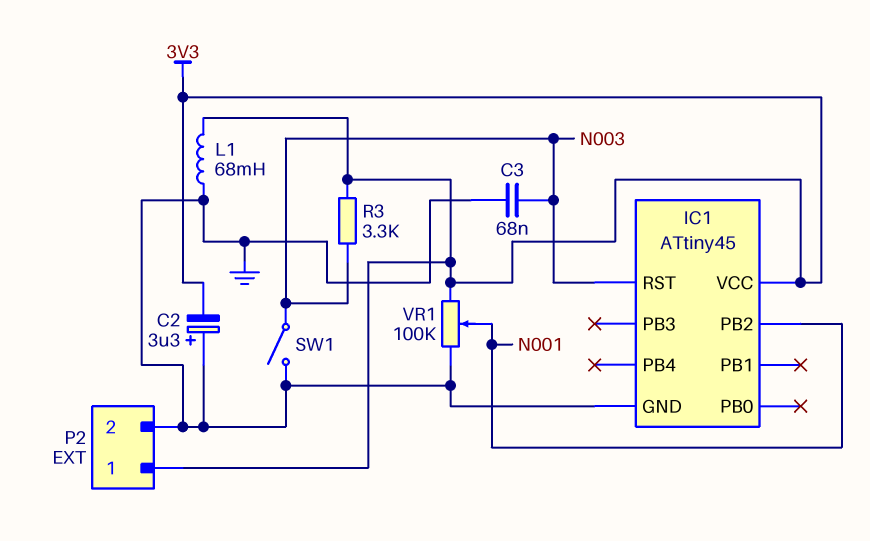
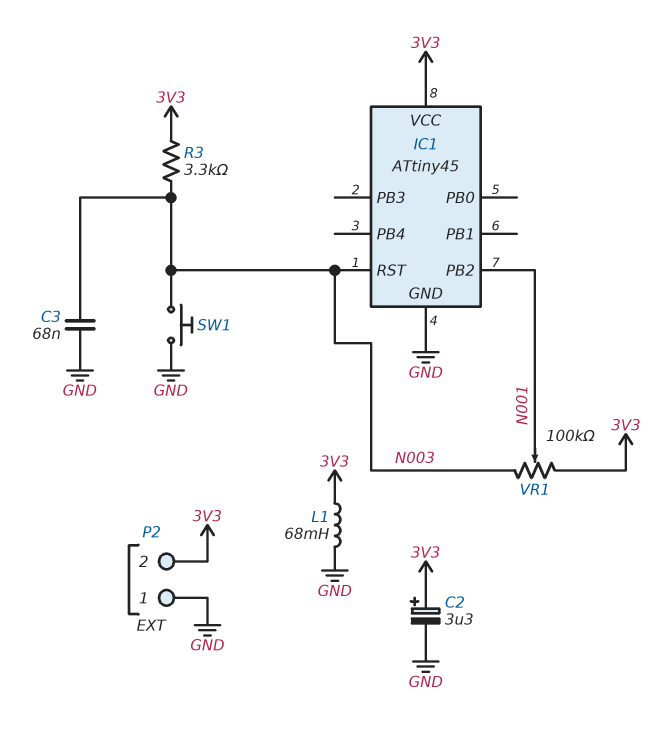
C2: 3.3uF (plus GND, minus 3V3) -> 3.3uF (plus 3V3, minus GND)
P2 pin 1: 3V3 -> GND
P2 pin 2: GND -> 3V3
SW1: switch (GND, N003) -> button (GND, N003)
VR1: 100k (3V3, GND, wiper N001) -> 100k (3V3, N003, wiper N001)

